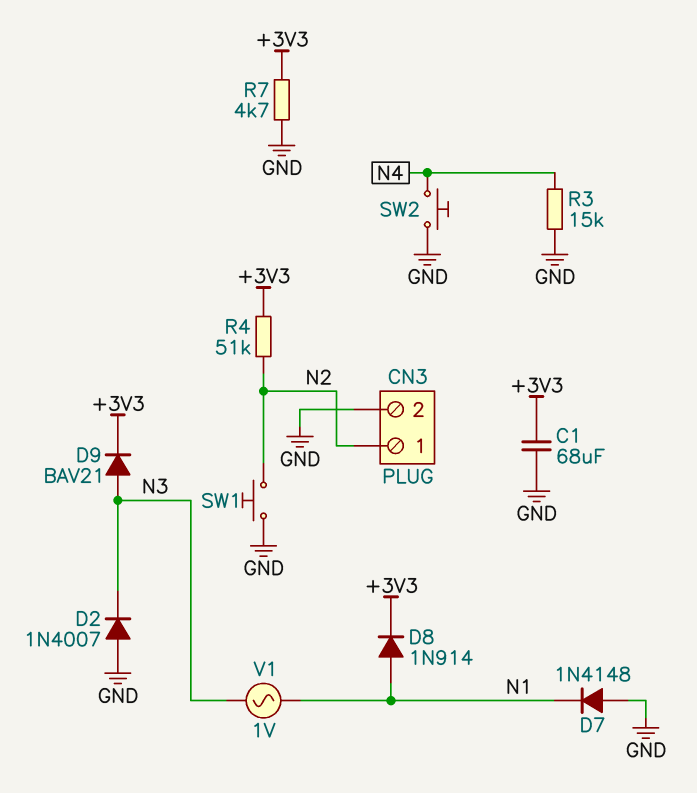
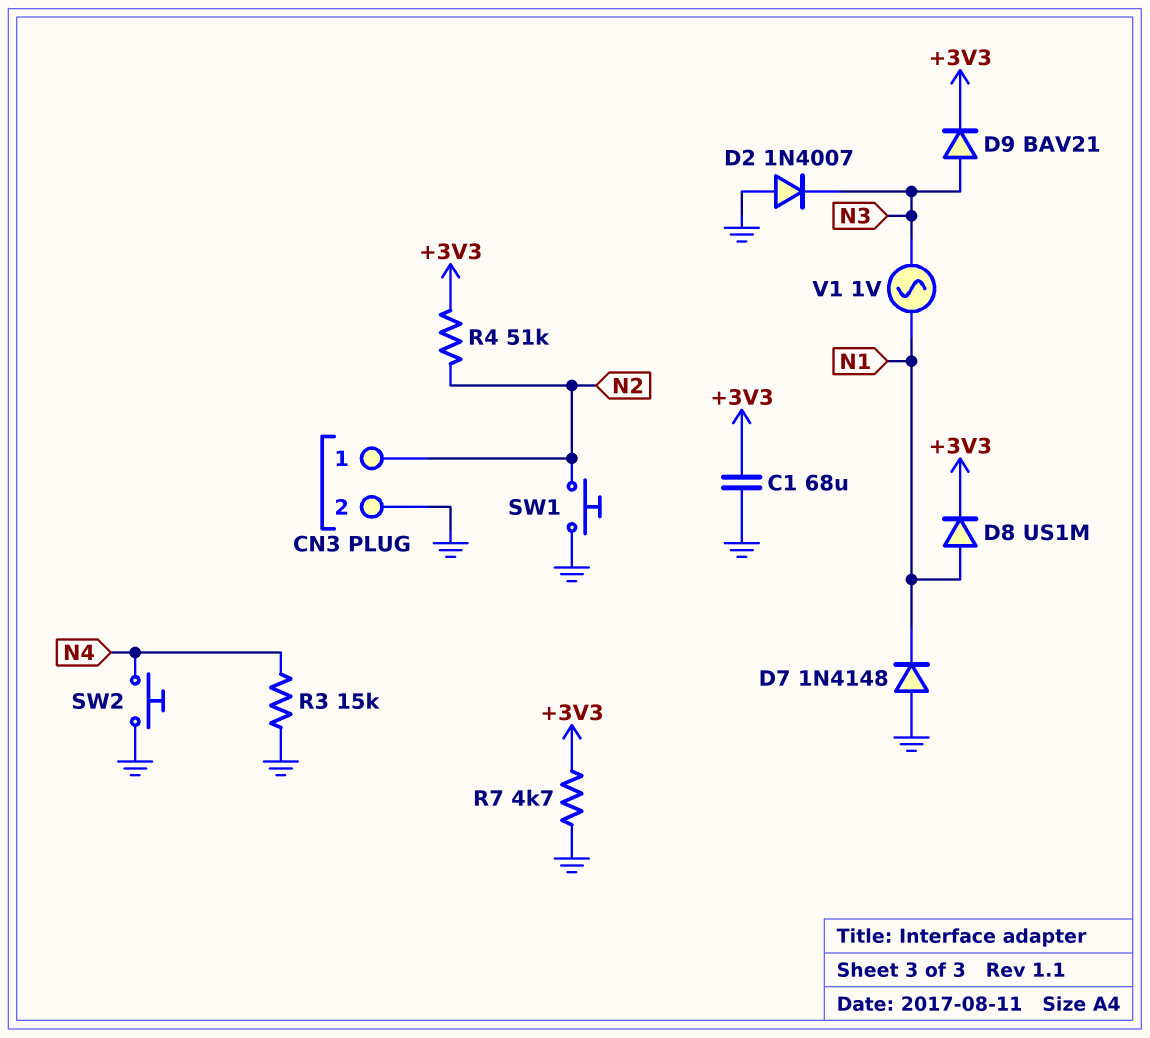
D8: diode 1N914 (A N1, K +3V3) -> diode US1M (A N1, K +3V3)

